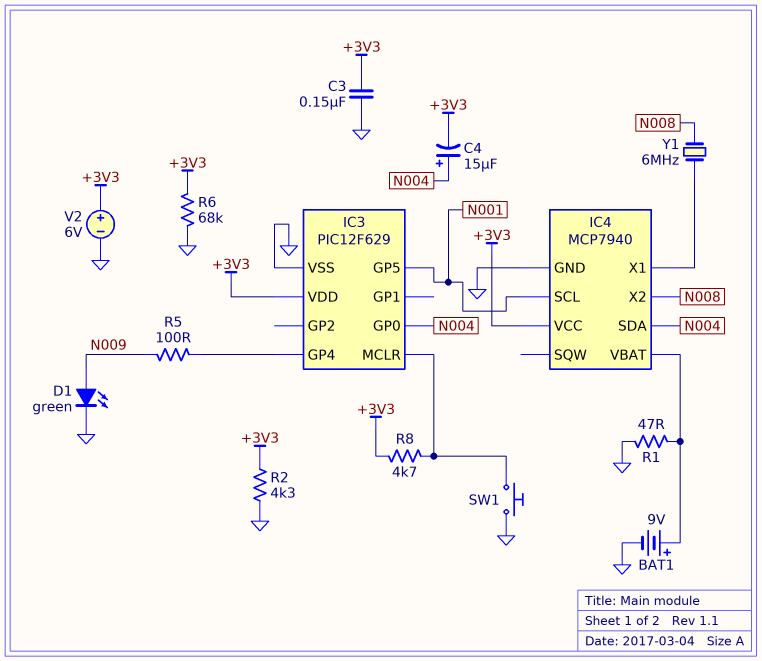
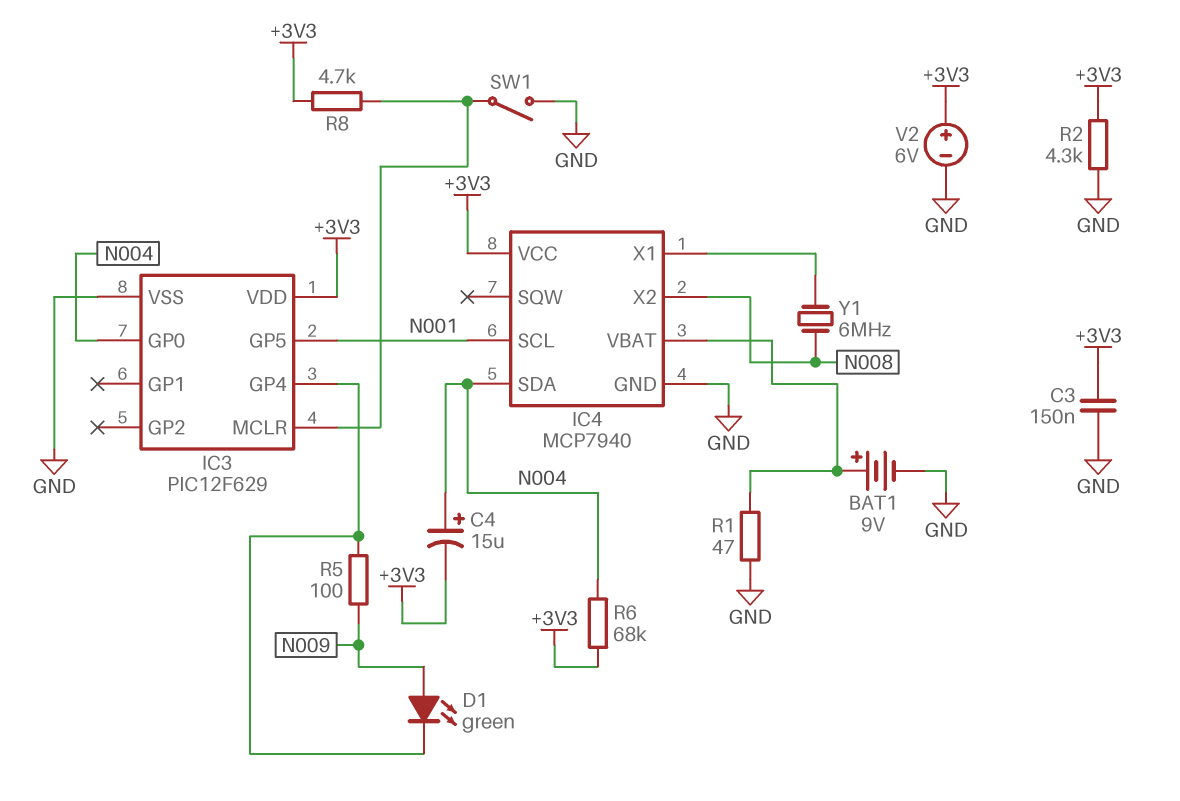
D1: LED green (A N009, K GND) -> LED green (A N009, K IC3/GP4)
R6: 68k (+3V3, GND) -> 68k (+3V3, N004)
SW1: button (GND, IC3/MCLR) -> switch (GND, IC3/MCLR)

